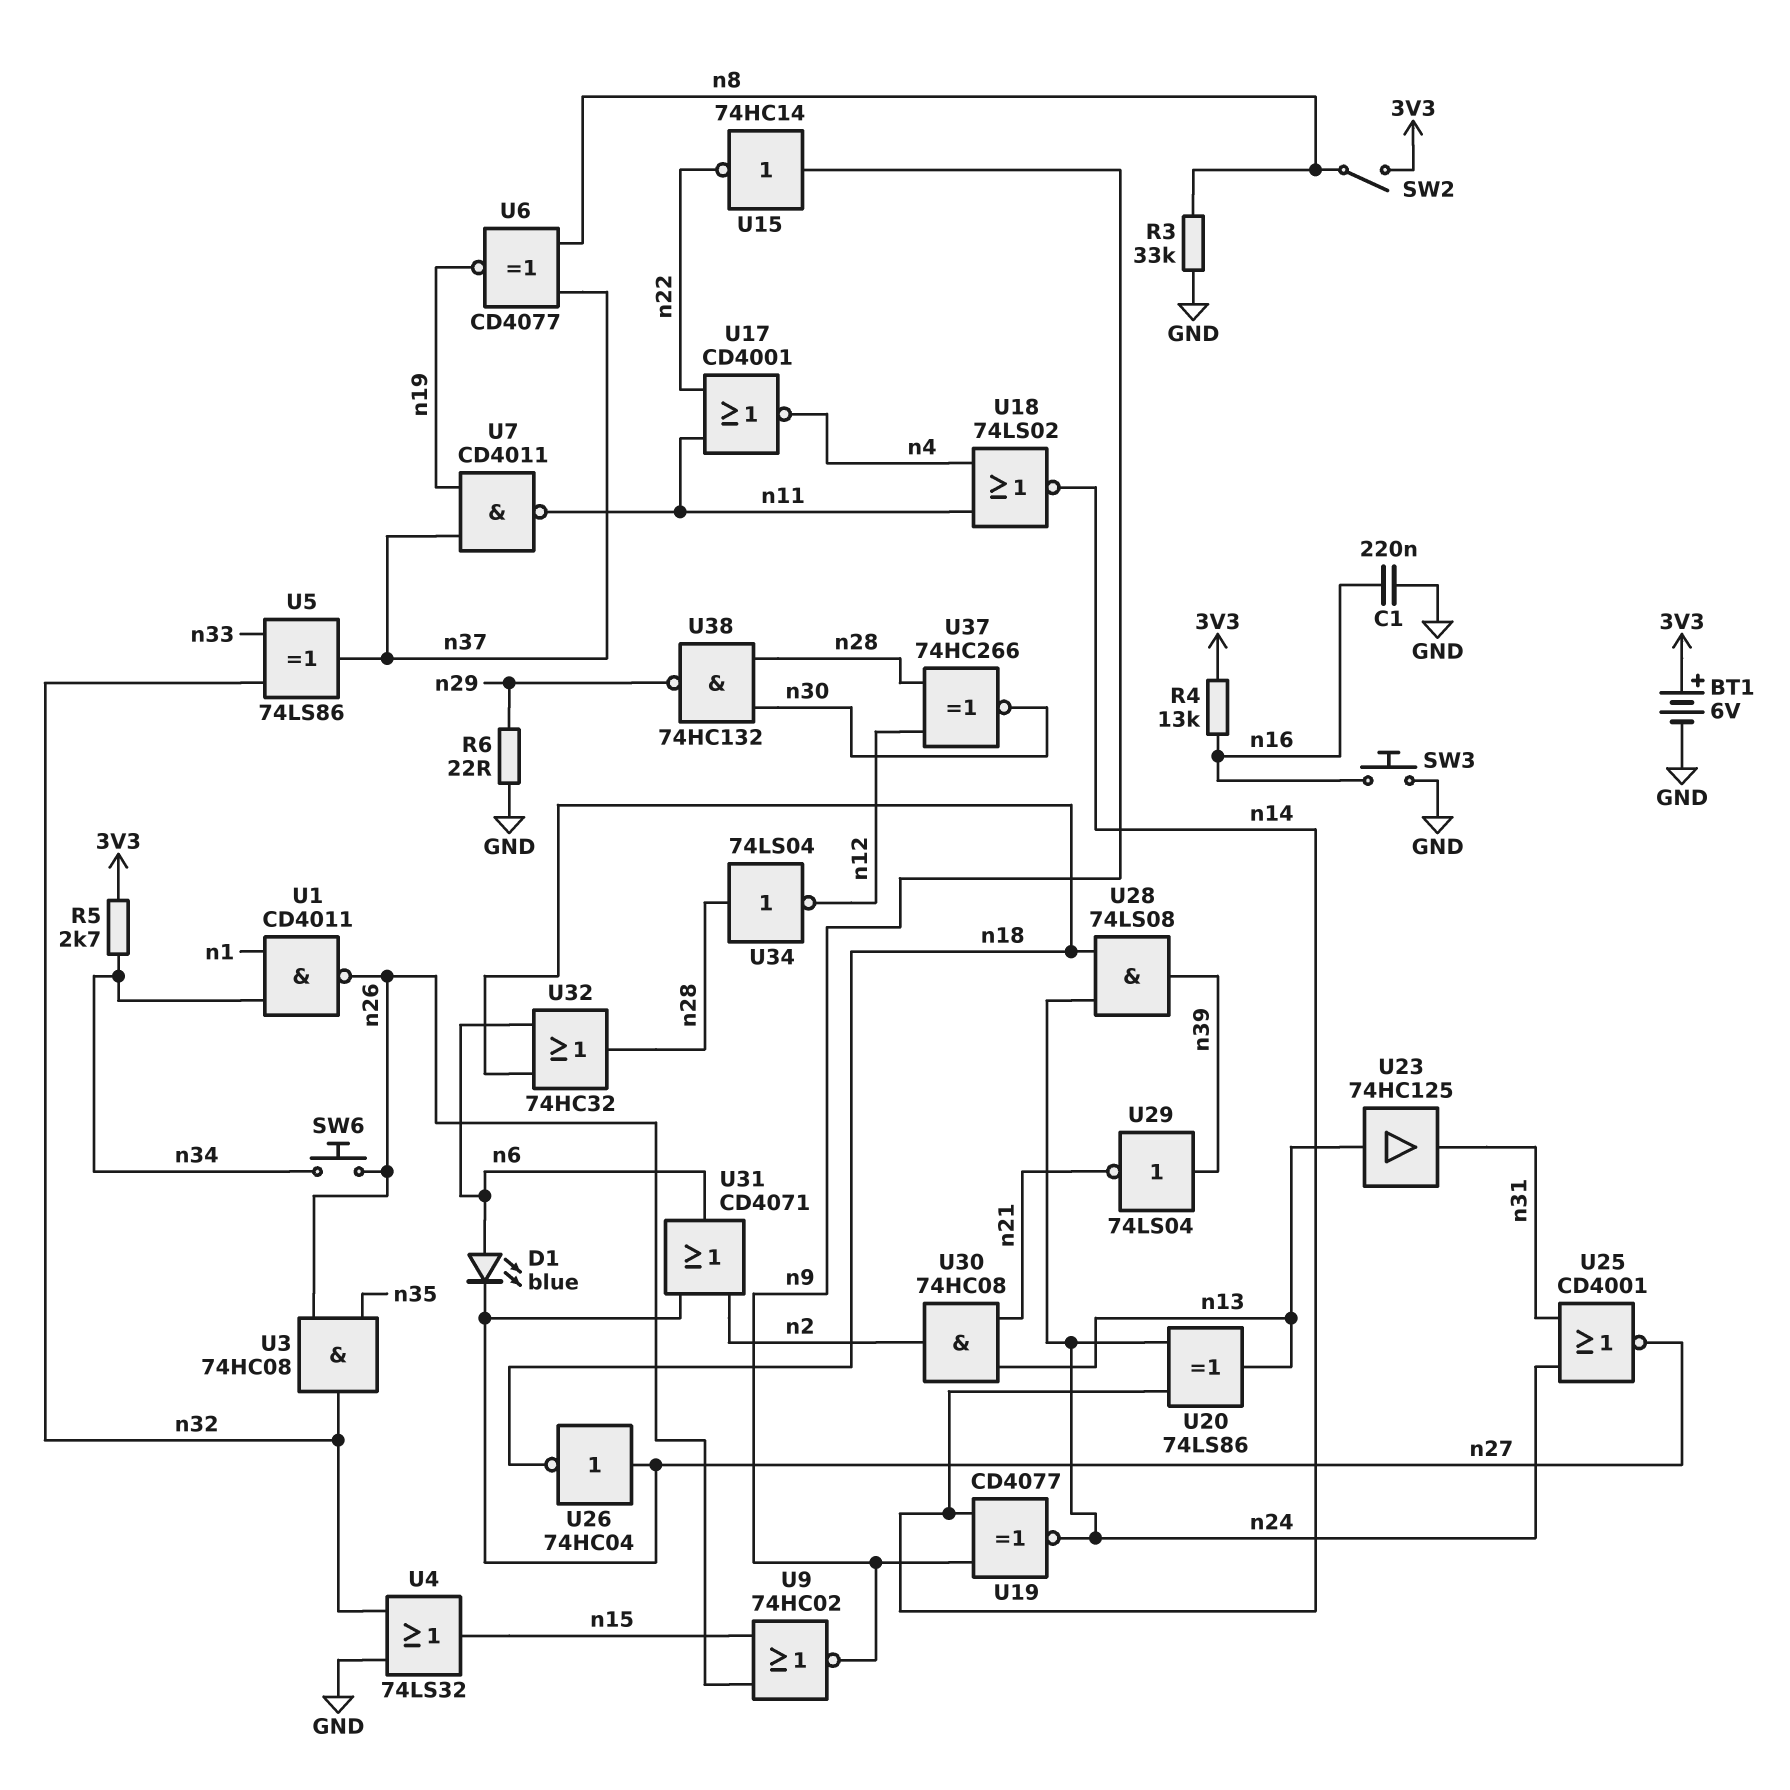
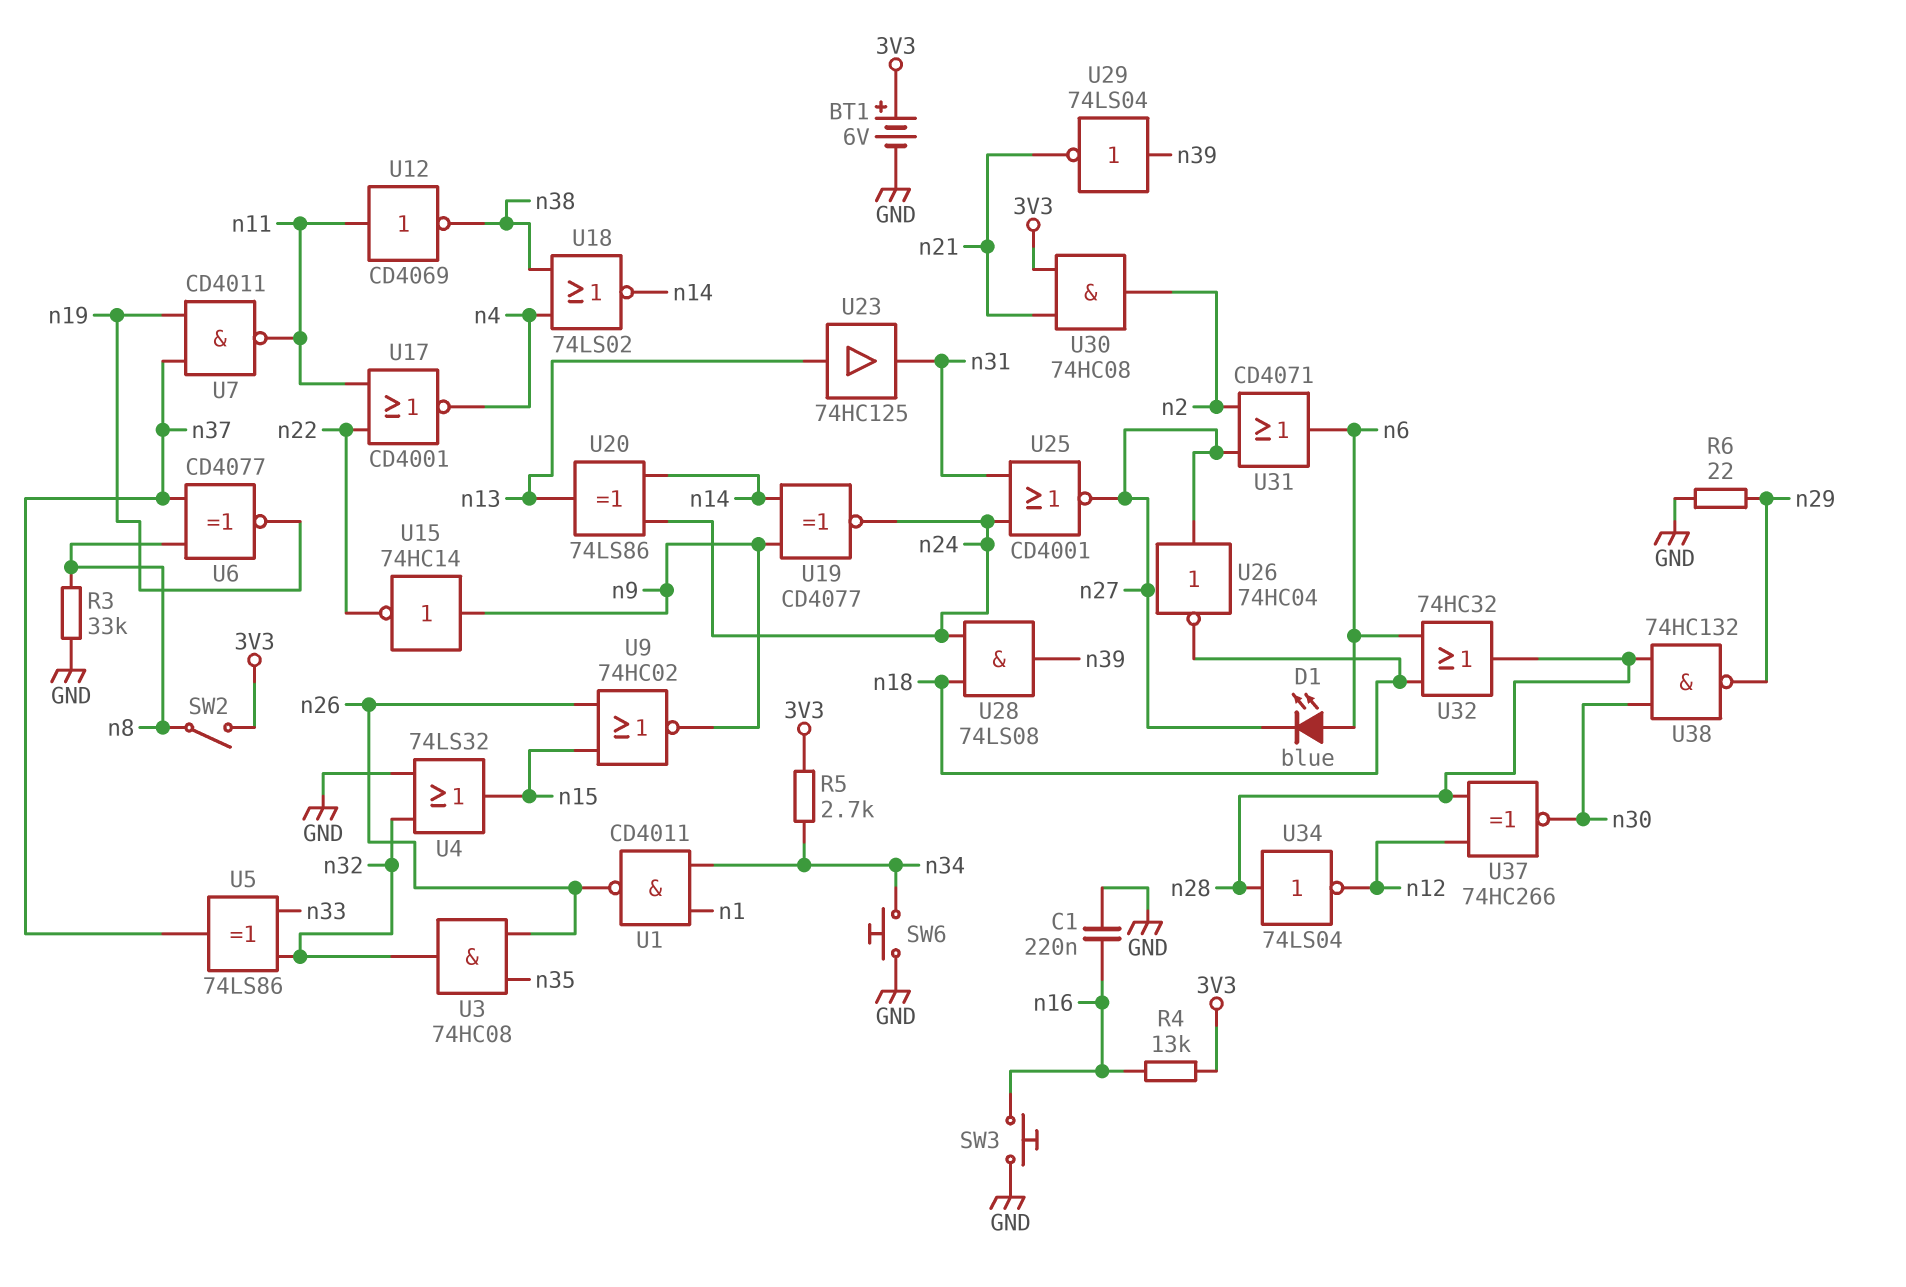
SW6: button (n26, n34) -> button (GND, n34)
U12: none -> NOT CD4069 (in n11, out n38)
U18: NOR 74LS02 (in n4, in n11, out n14) -> NOR 74LS02 (in n4, in n38, out n14)
U30: AND 74HC08 (in n13, in n21, out n2) -> AND 74HC08 (in 3V3, in n21, out n2)

